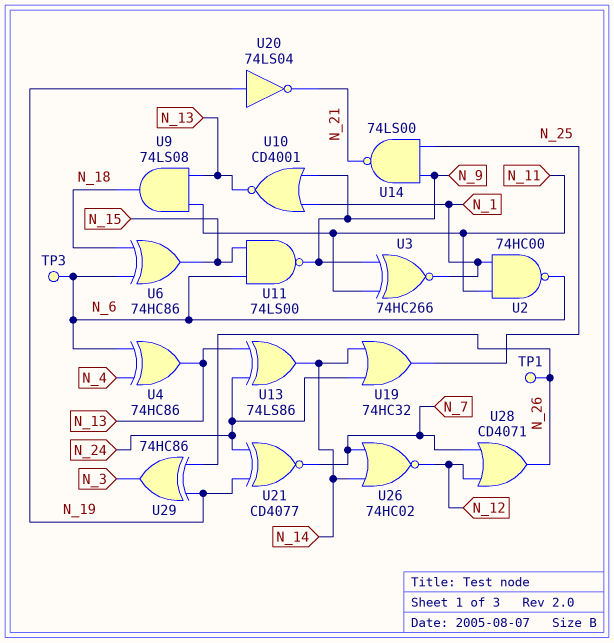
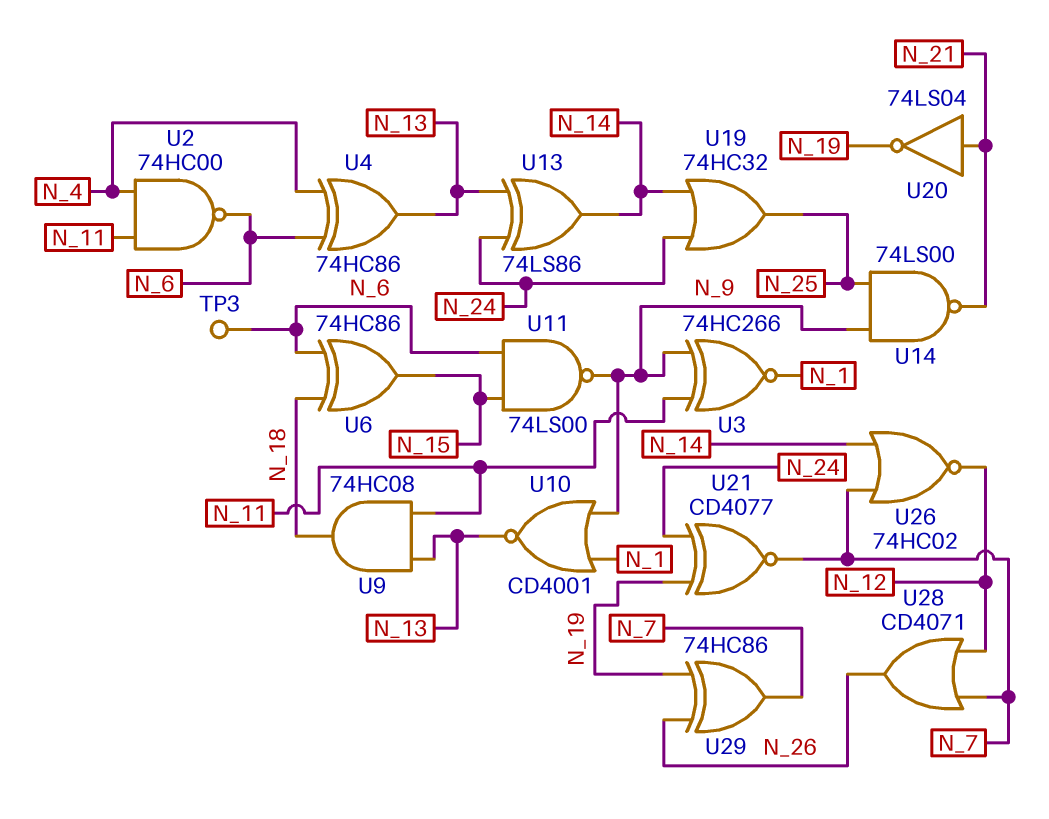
TP1: test point (N_26) -> none
U2: NAND 74HC00 (in N_1, in N_11, out N_6) -> NAND 74HC00 (in N_4, in N_11, out N_6)
U9: AND 74LS08 (in N_11, in N_13, out N_18) -> AND 74HC08 (in N_11, in N_13, out N_18)
U20: NOT 74LS04 (in N_19, out N_21) -> NOT 74LS04 (in N_21, out N_19)
U29: XOR 74HC86 (in N_19, in N_26, out N_3) -> XOR 74HC86 (in N_19, in N_26, out N_7)

